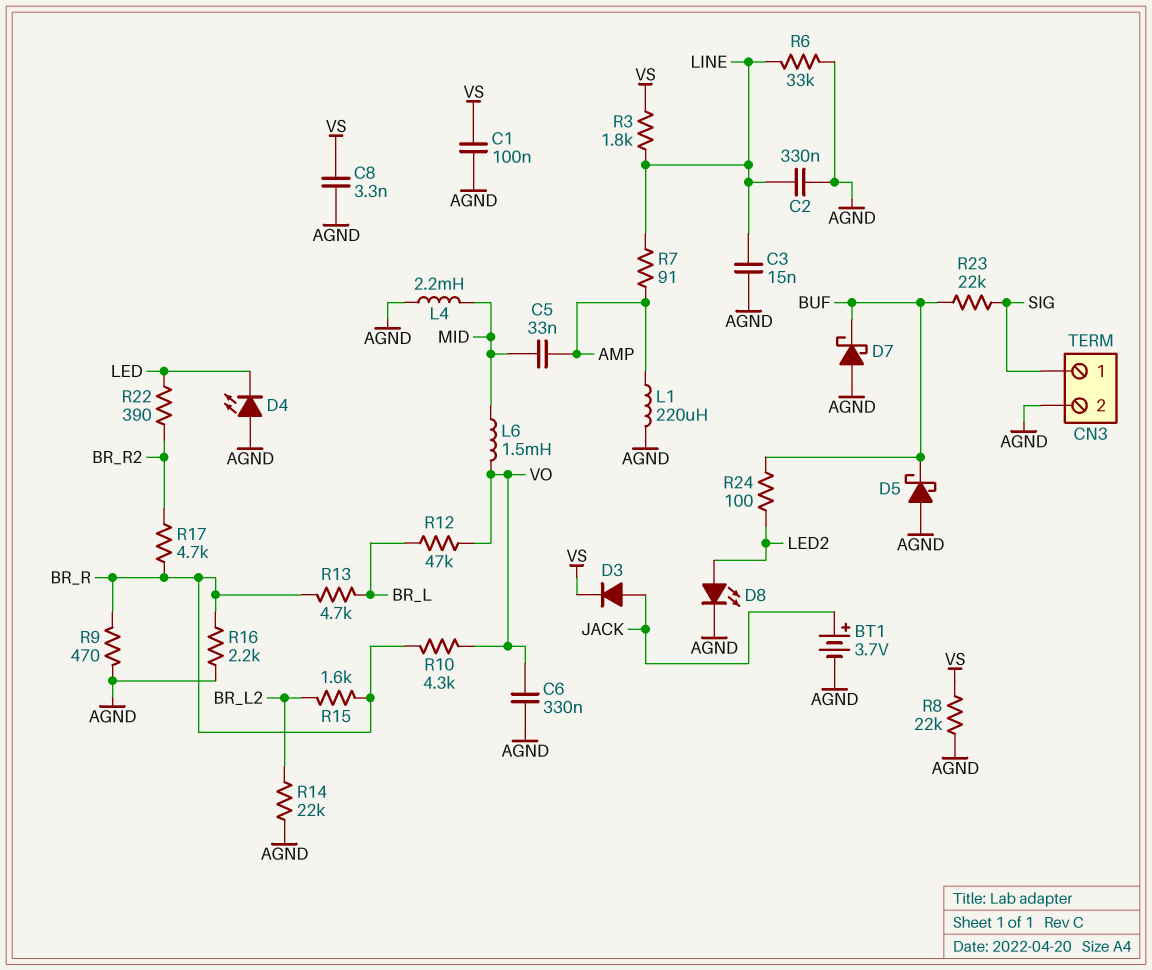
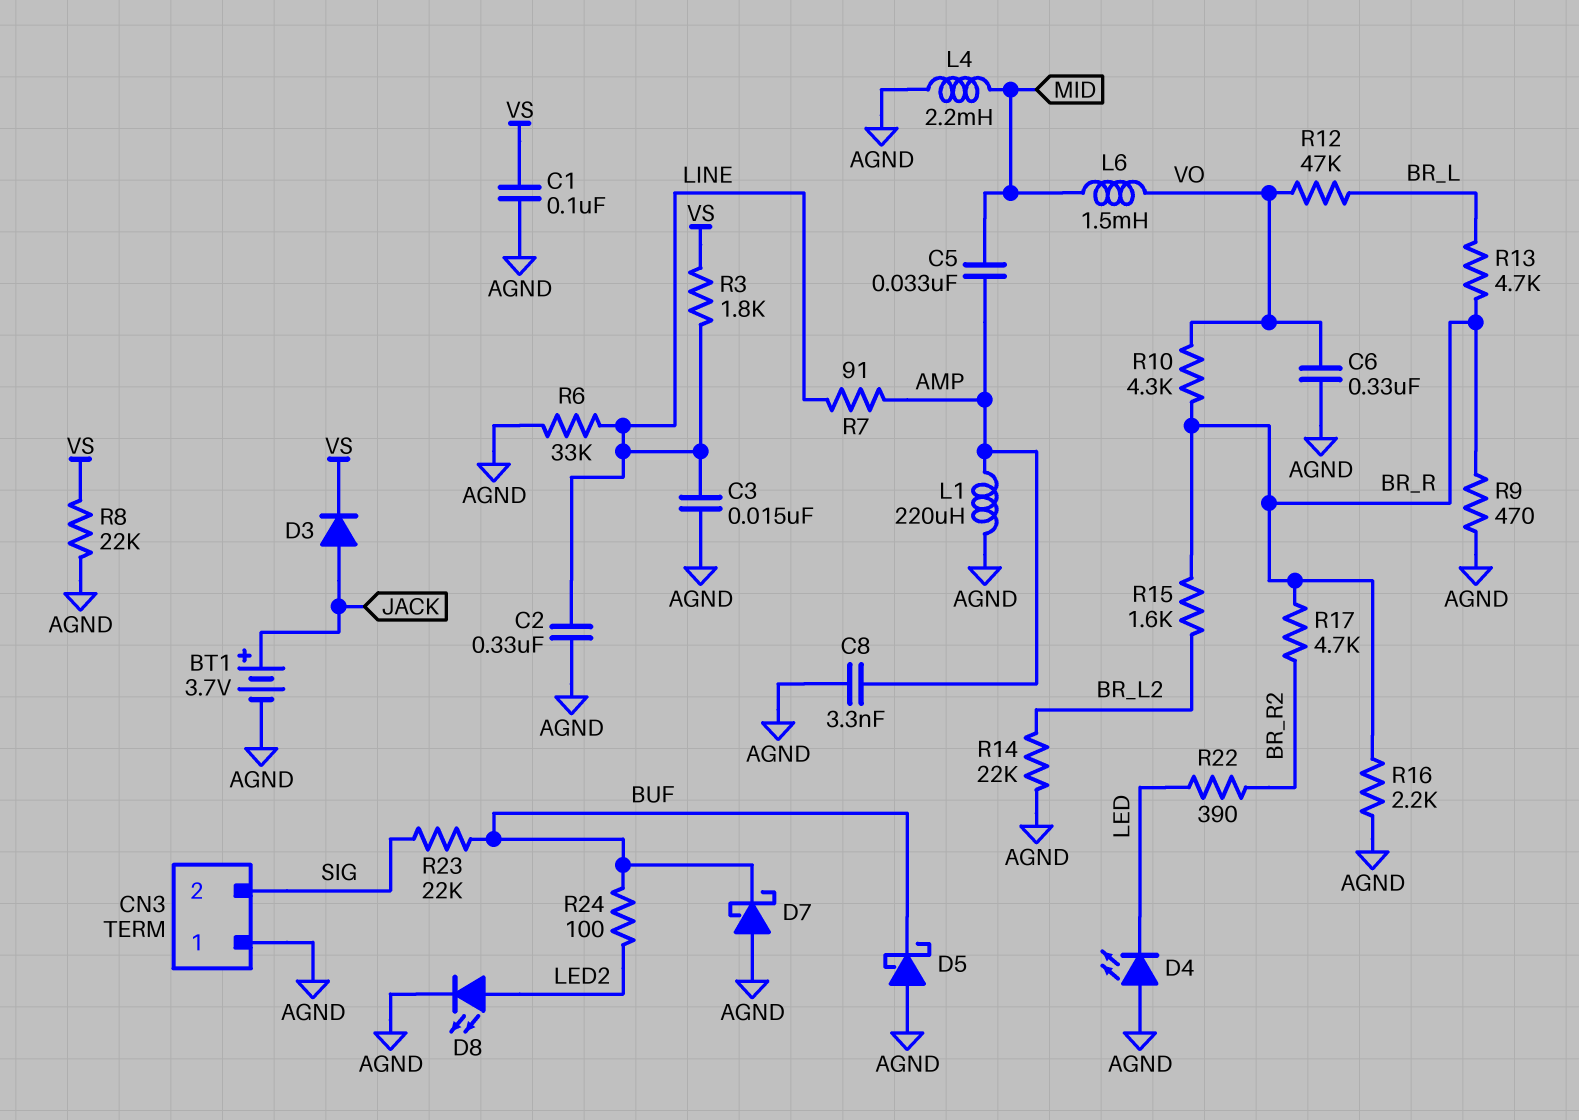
C8: 3.3nF (AGND, VS) -> 3.3nF (AGND, AMP)
CN3 pin 1: SIG -> AGND
CN3 pin 2: AGND -> SIG

